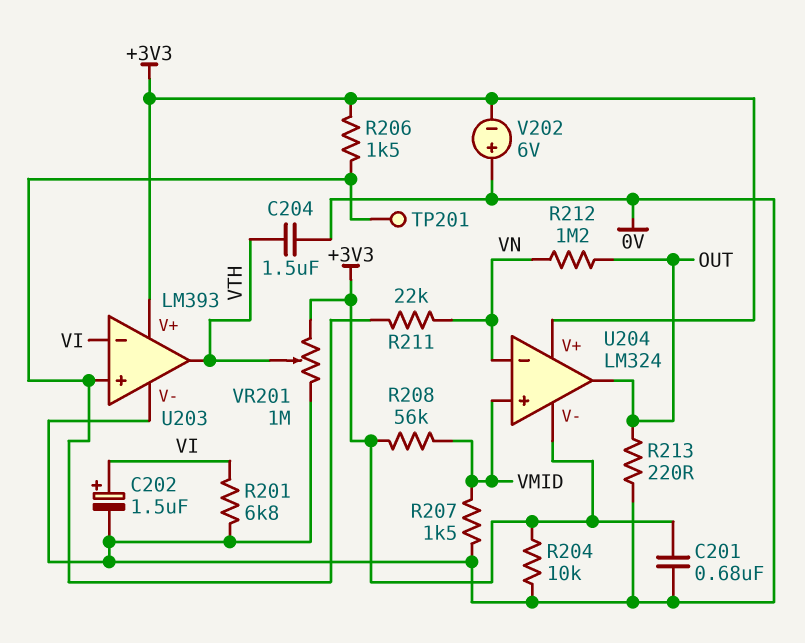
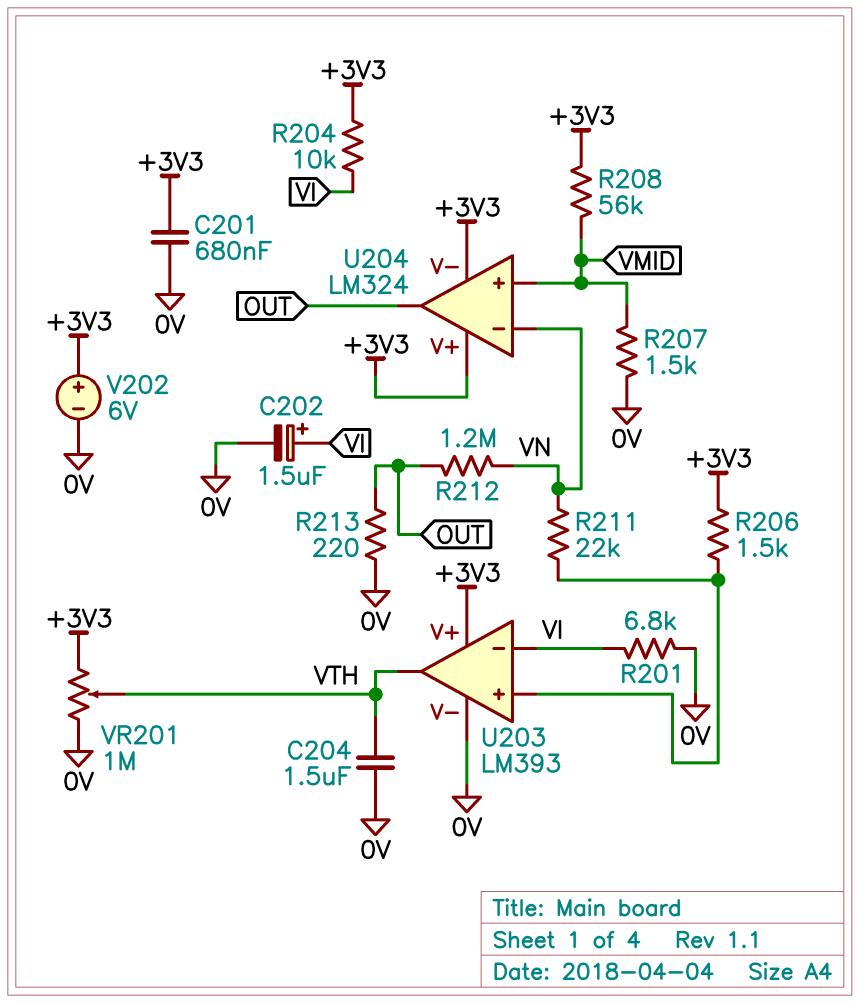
R204: 10k (+3V3, 0V) -> 10k (+3V3, VI)
TP201: test point (U203/in+) -> none
V202: 6V (plus 0V, minus +3V3) -> 6V (plus +3V3, minus 0V)

